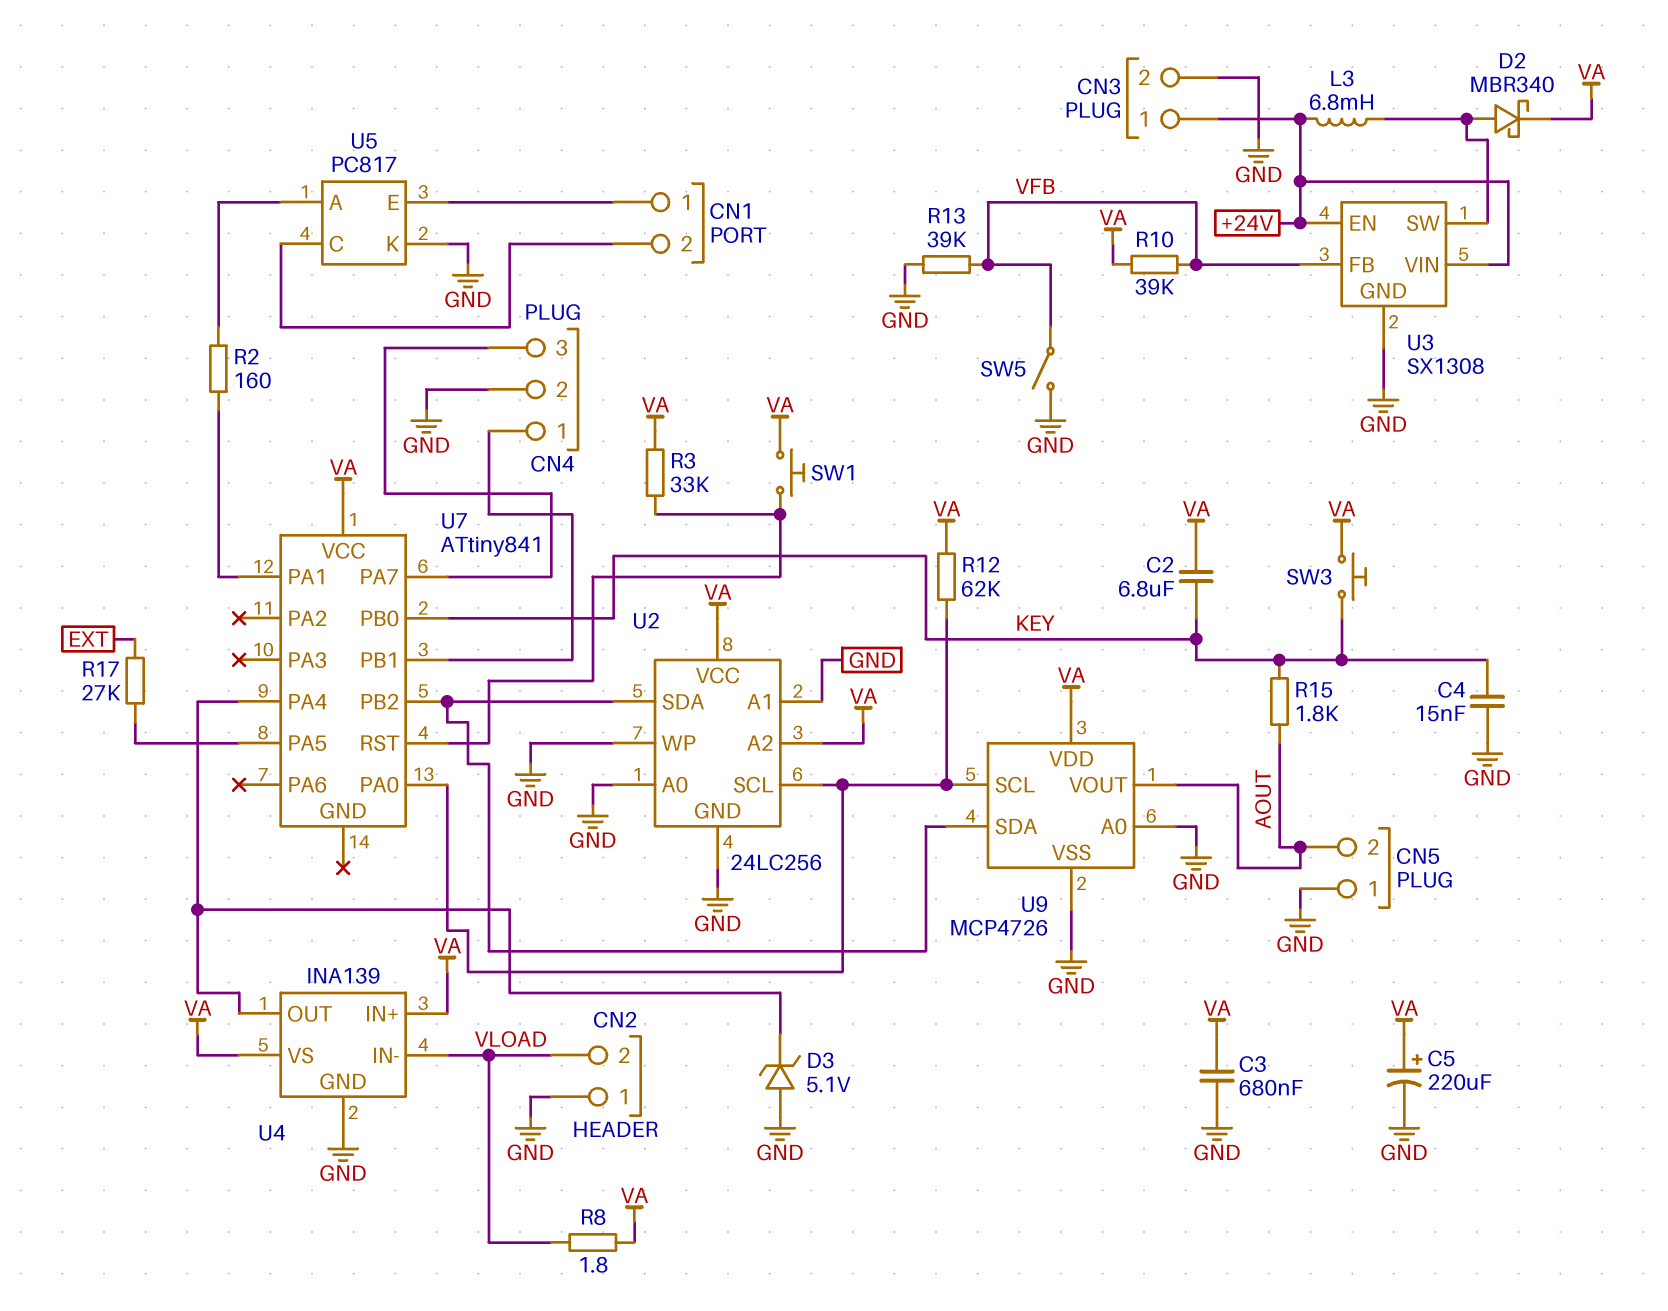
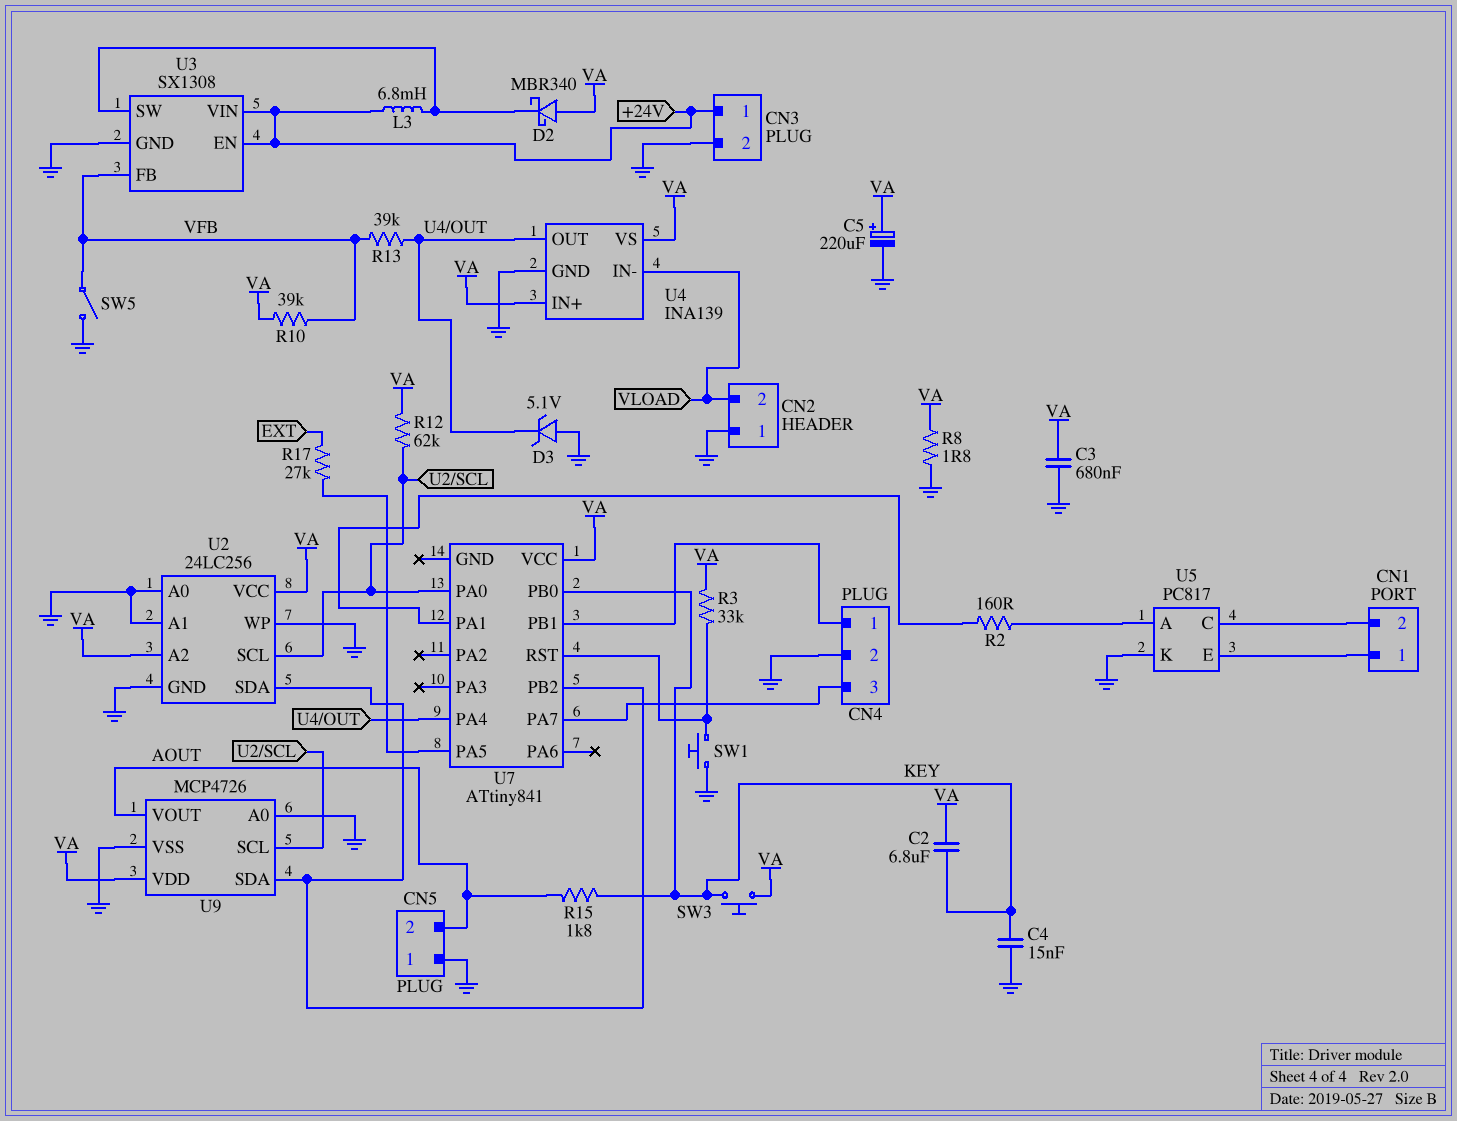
D2: schottky MBR340 (A U3/SW, K VA) -> schottky MBR340 (A VA, K U3/SW)
R8: 1.8 (VA, VLOAD) -> 1.8 (GND, VA)
R13: 39k (GND, VFB) -> 39k (U4/OUT, VFB)
SW1: button (U7/RST, VA) -> button (GND, U7/RST)

